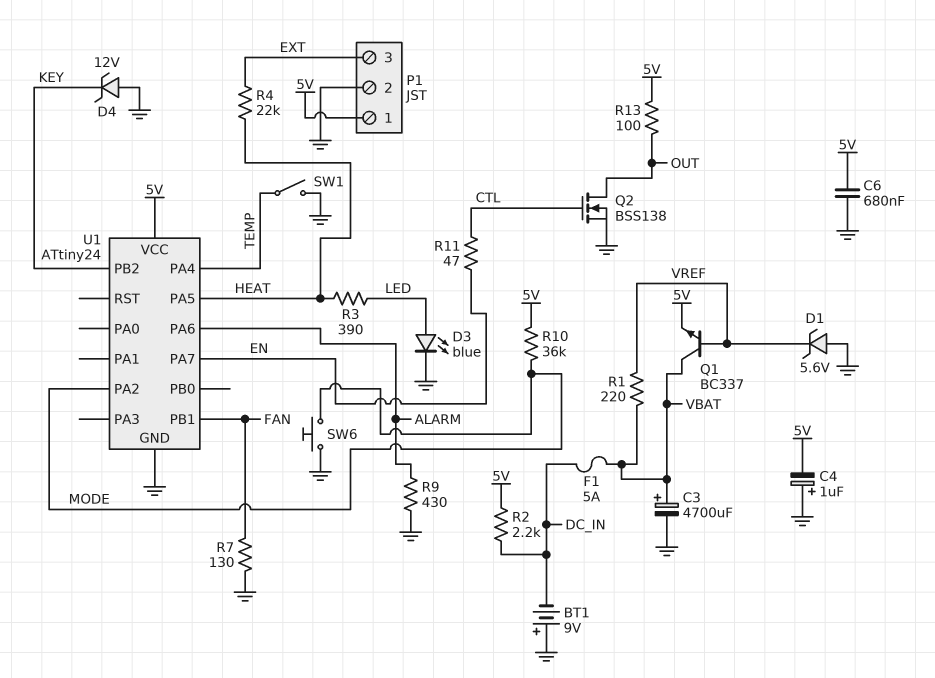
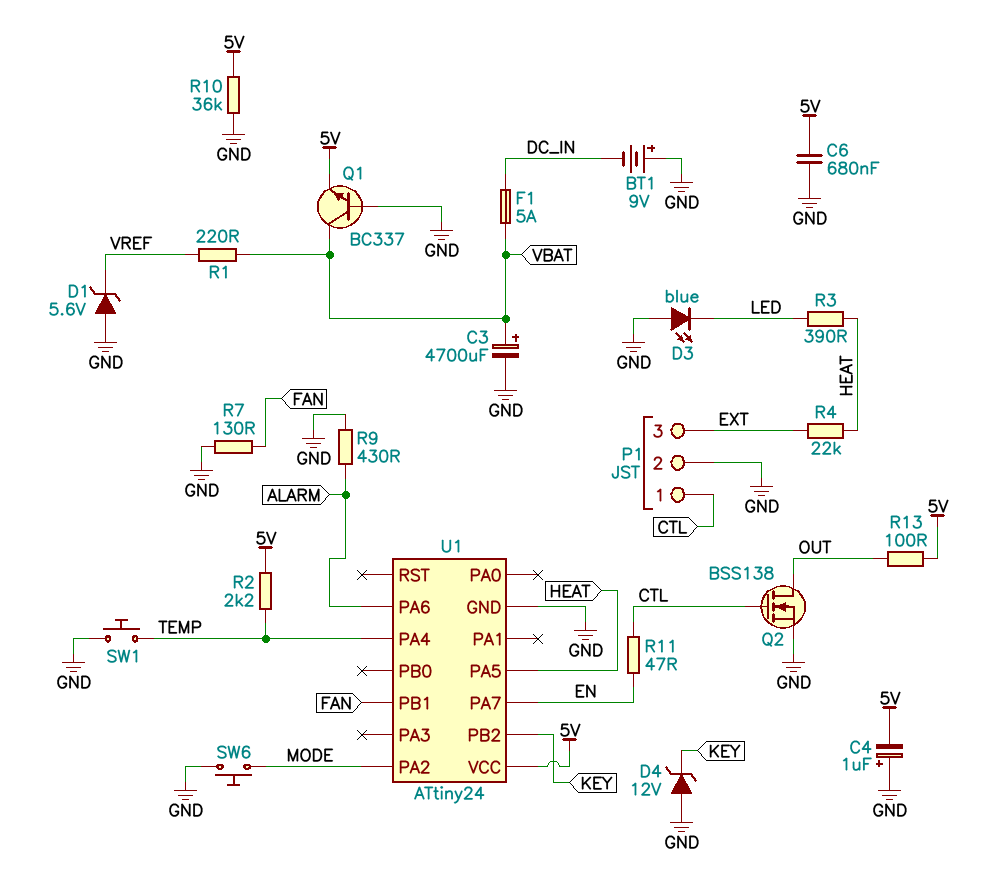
D3: LED blue (A LED, K GND) -> LED blue (A GND, K LED)
P1 pin 1: 5V -> CTL
Q1: NPN BC337 (B VREF, C VBAT, E 5V) -> NPN BC337 (B GND, C VBAT, E 5V)
R2: 2.2k (5V, DC_IN) -> 2.2k (5V, TEMP)
R10: 36k (5V, MODE) -> 36k (5V, GND)
SW1: switch (GND, TEMP) -> button (GND, TEMP)

